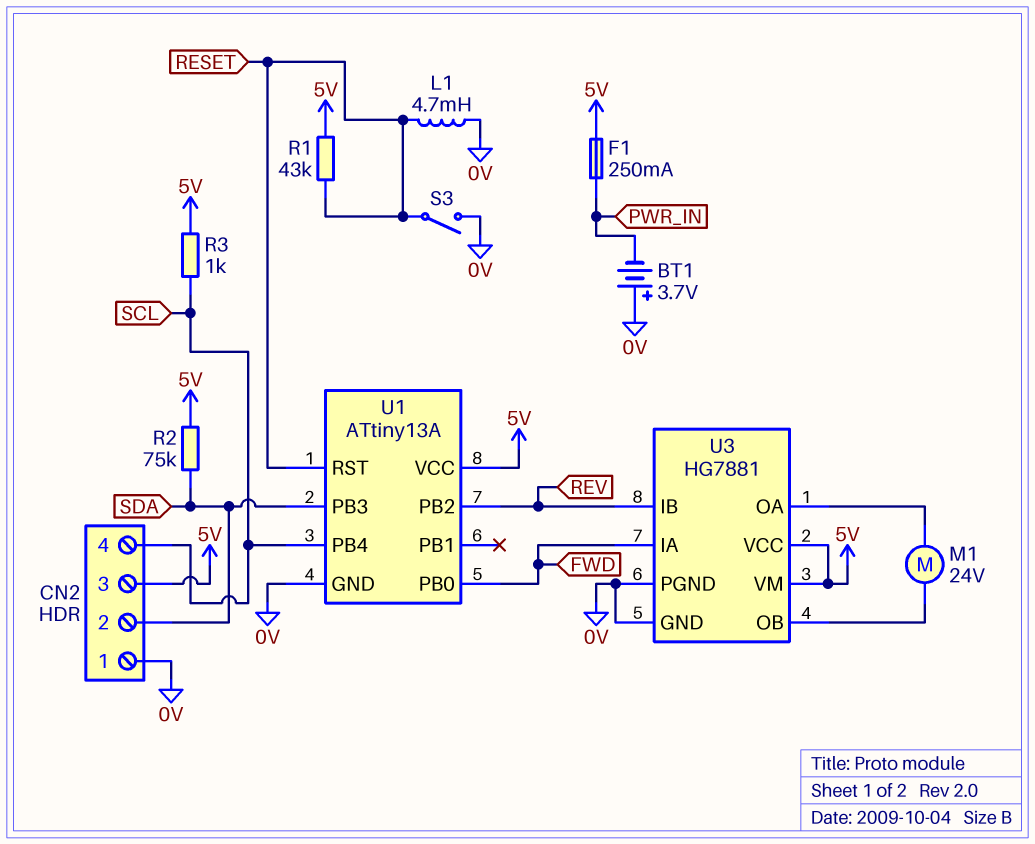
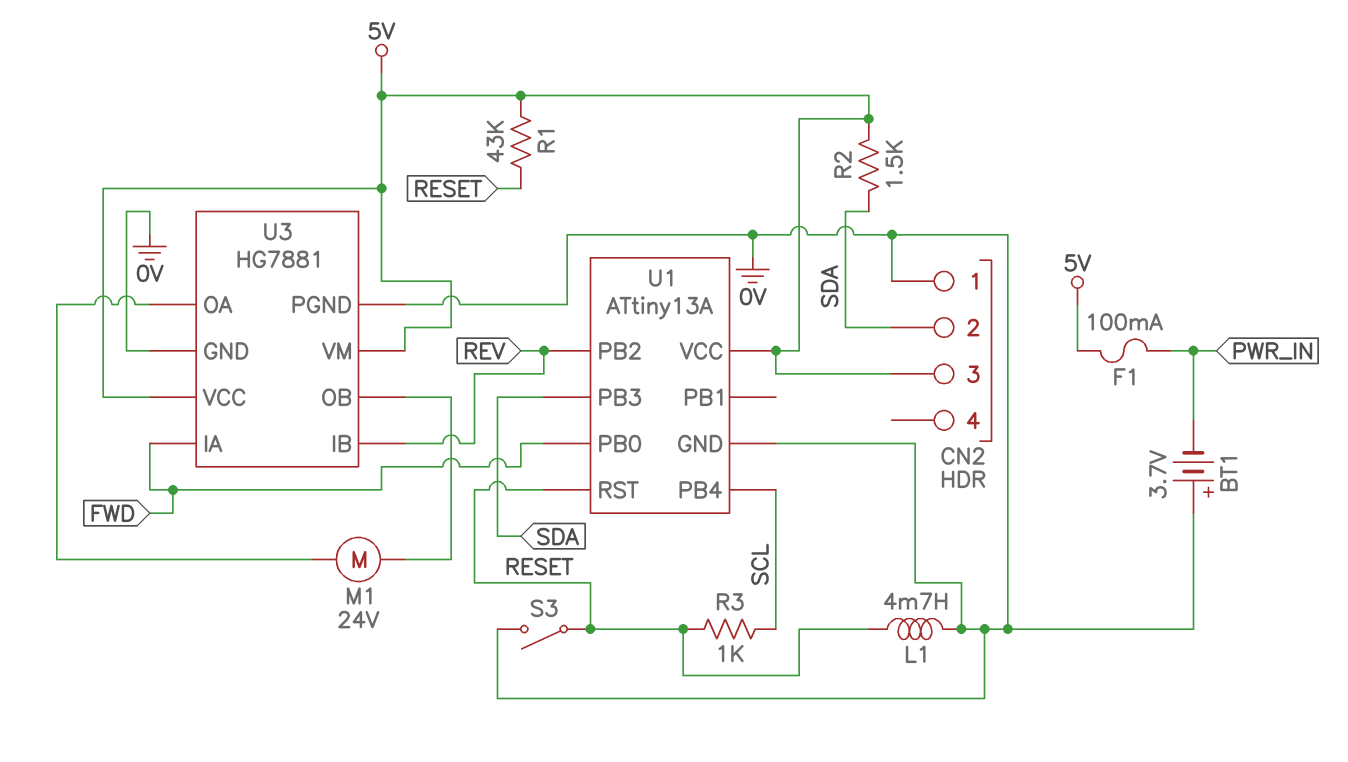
CN2 pin 4: SCL -> none
F1: 250mA (5V, PWR_IN) -> 100mA (5V, PWR_IN)
R2: 75k (5V, SDA) -> 1.5k (5V, SDA)
R3: 1k (5V, SCL) -> 1k (RESET, SCL)

